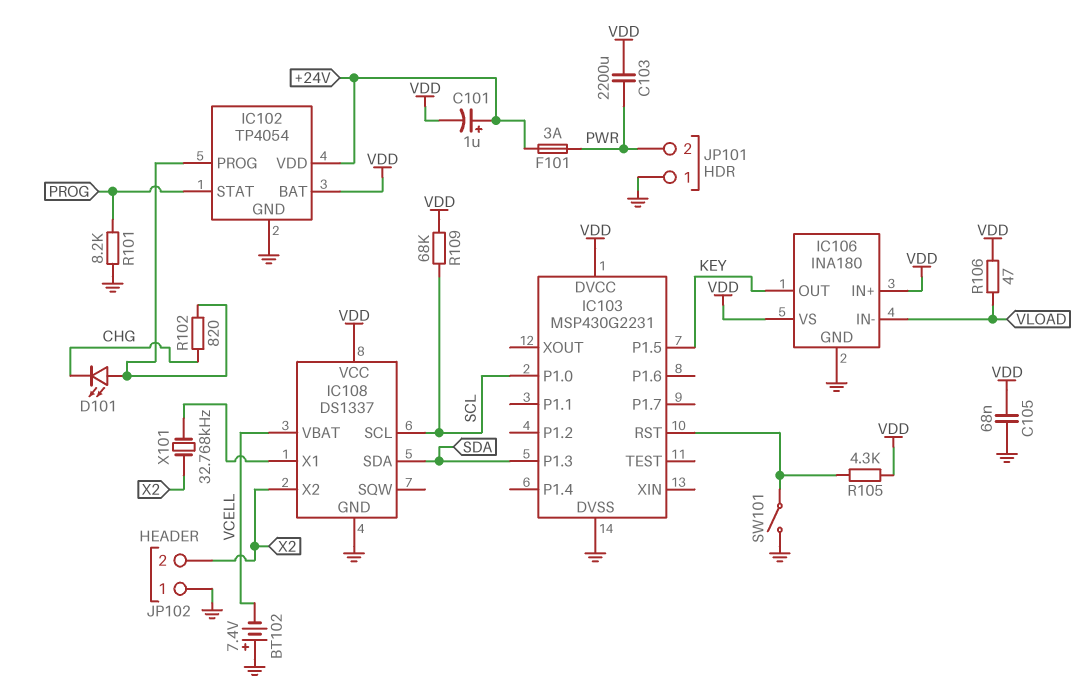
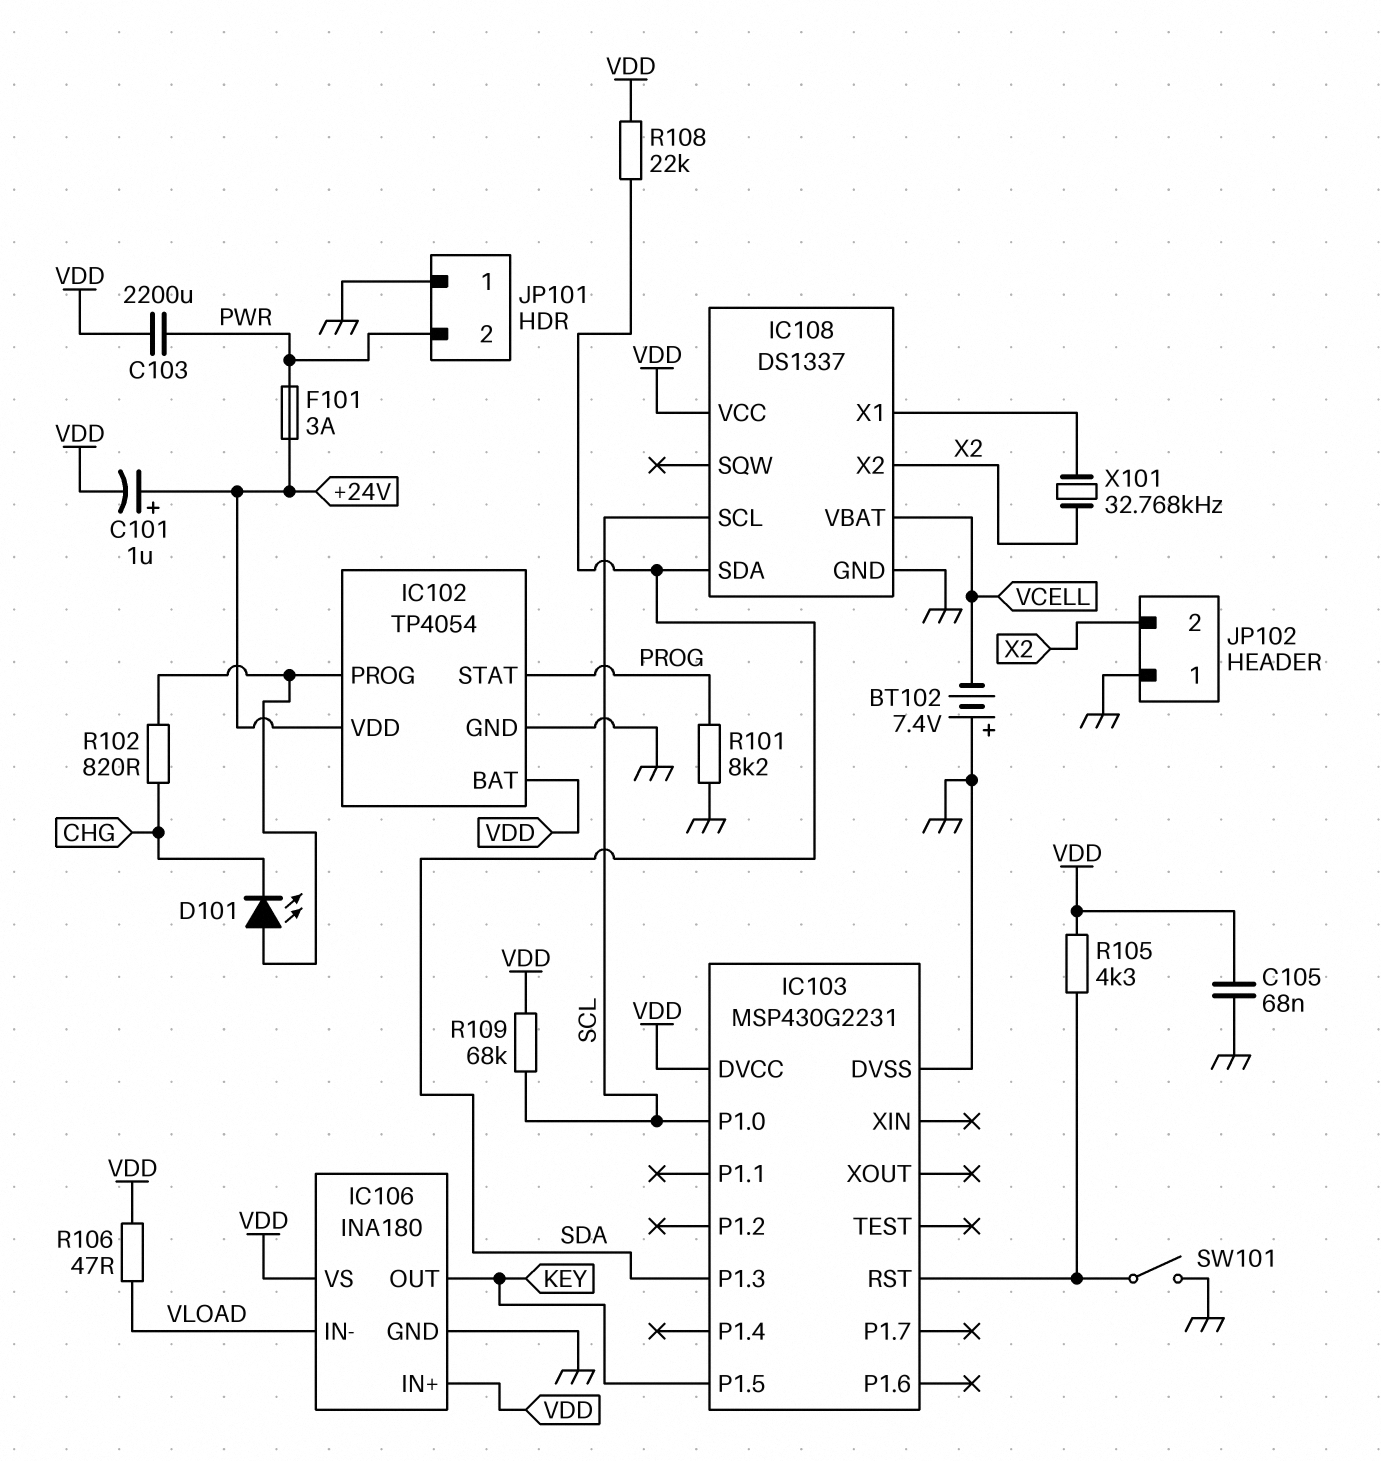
R108: none -> 22k (SDA, VDD)

